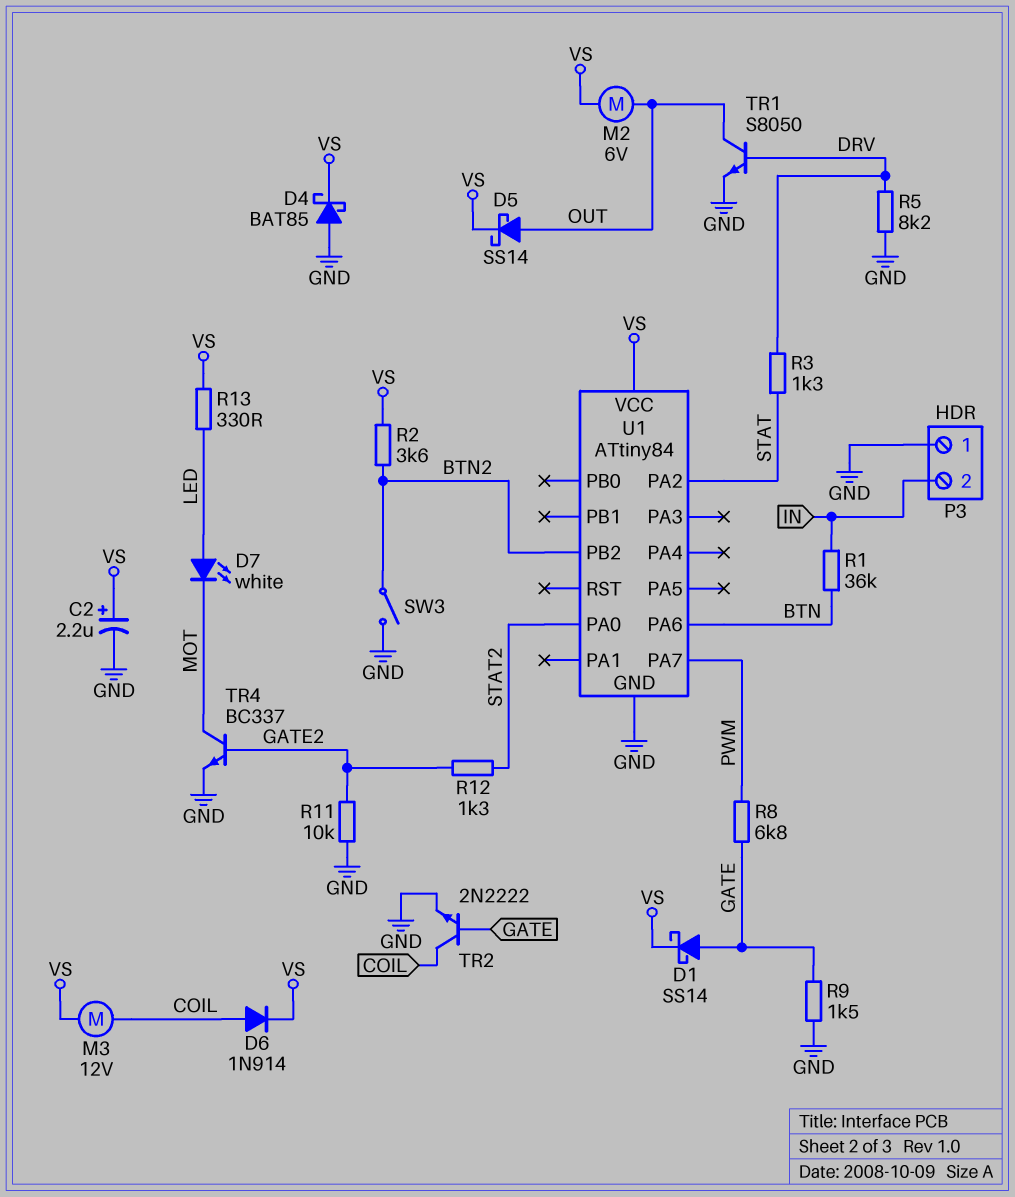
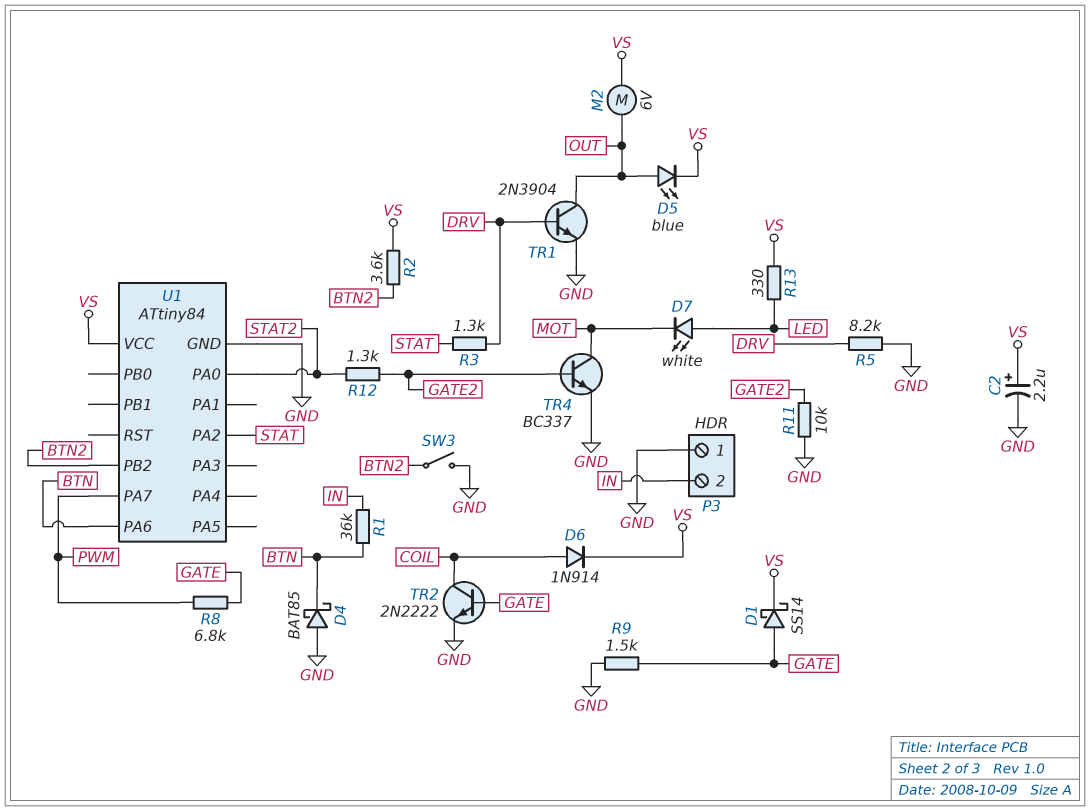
D4: schottky BAT85 (A GND, K VS) -> schottky BAT85 (A GND, K BTN)
D5: schottky SS14 (A OUT, K VS) -> LED blue (A OUT, K VS)
M3: motor 12V (COIL, VS) -> none
TR1: NPN S8050 (B DRV, C OUT, E GND) -> NPN 2N3904 (B DRV, C OUT, E GND)

